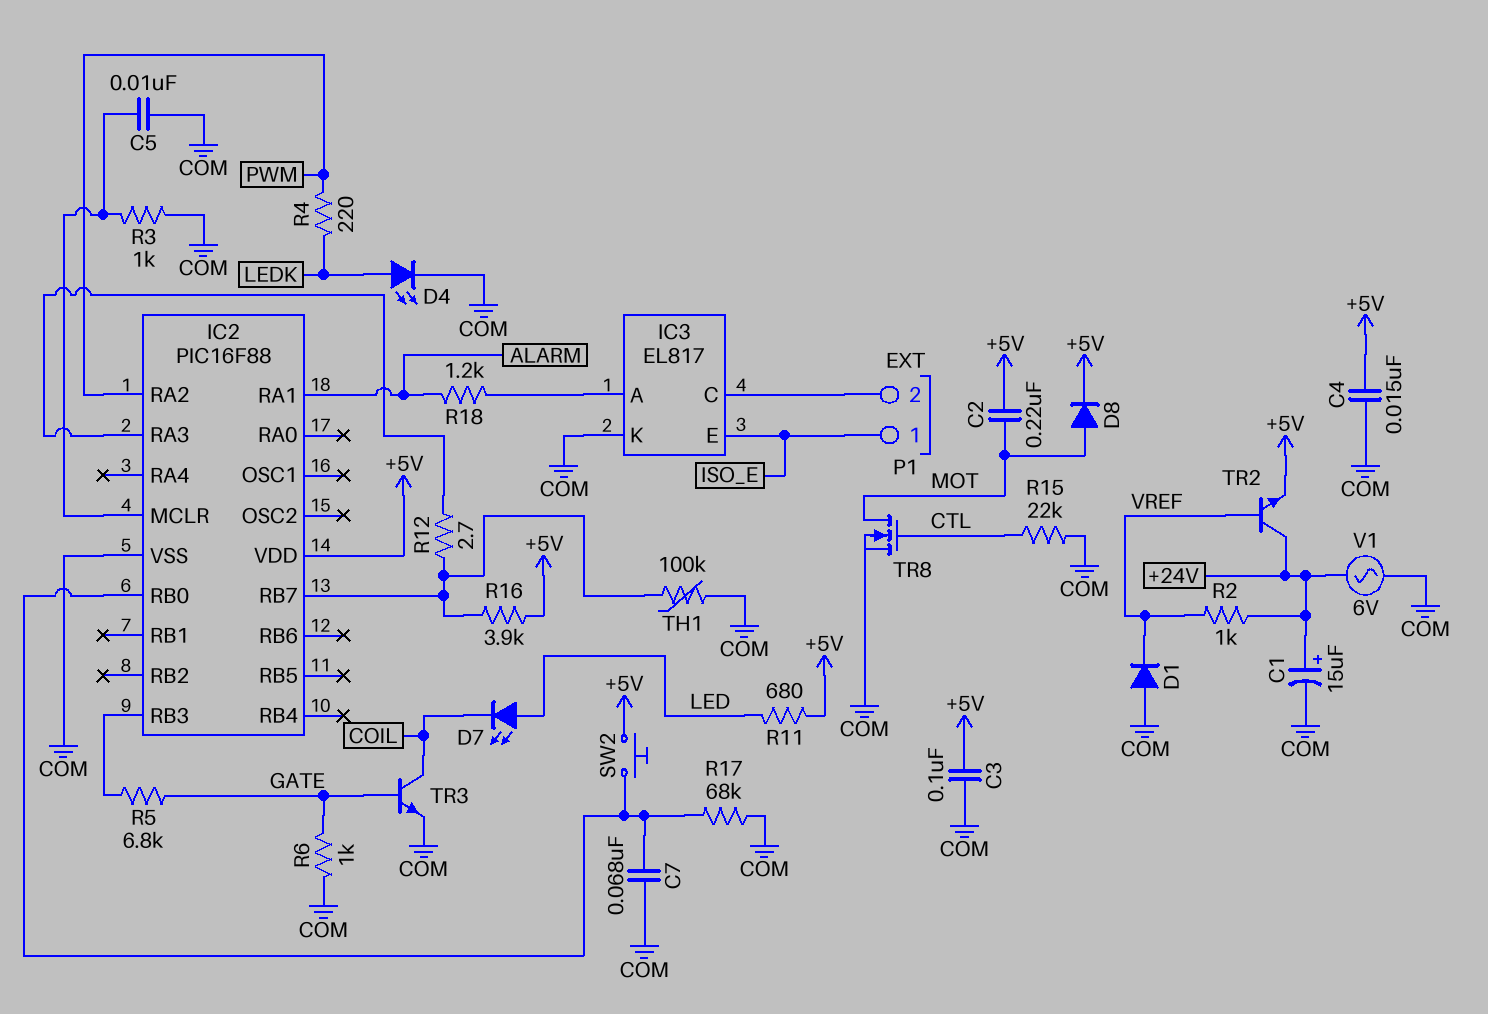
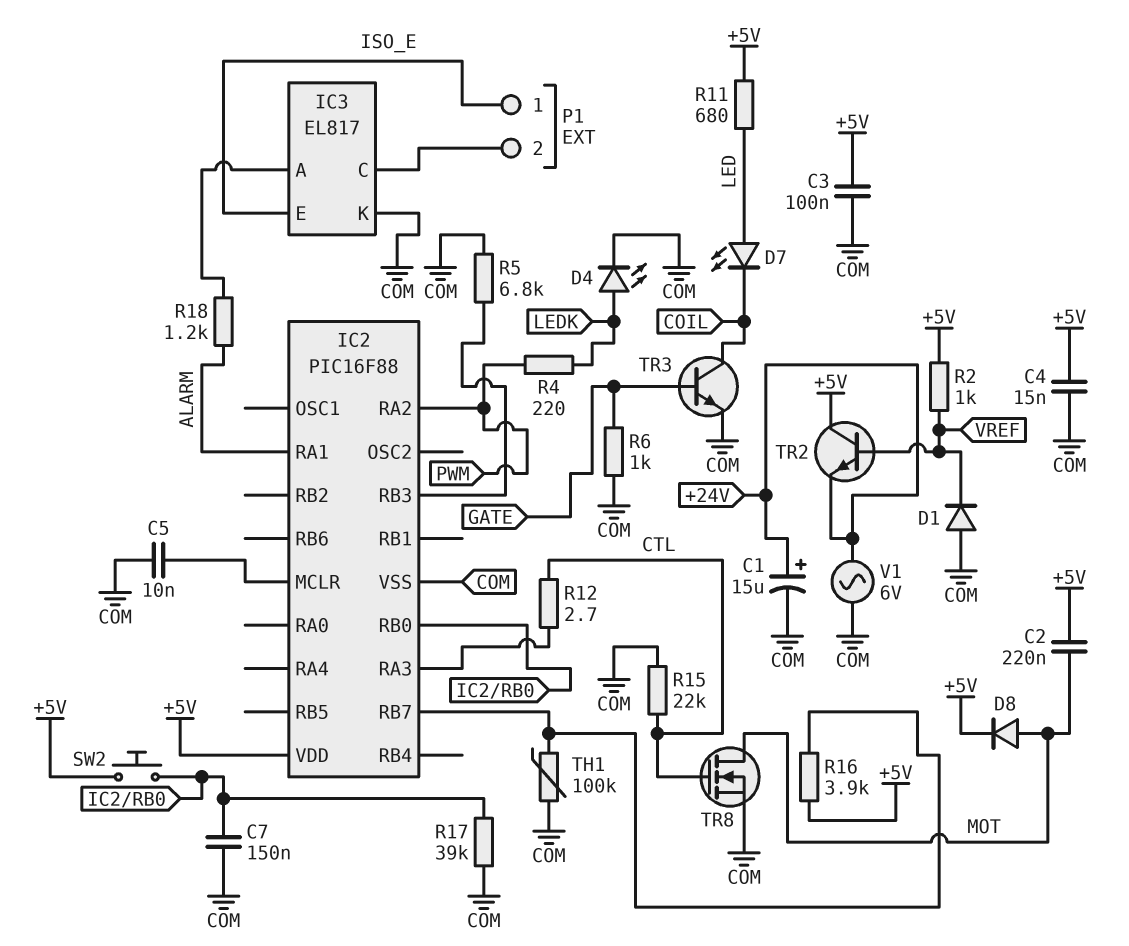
C7: 68nF (COM, IC2/RB0) -> 150nF (COM, IC2/RB0)
R2: 1k (+24V, VREF) -> 1k (+5V, VREF)
R3: 1k (COM, IC2/MCLR) -> none
R5: 6.8k (GATE, IC2/RB3) -> 6.8k (COM, IC2/RB3)
R12: 2.7 (IC2/RA3, IC2/RB7) -> 2.7 (CTL, IC2/RA3)
R17: 68k (COM, IC2/RB0) -> 39k (COM, IC2/RB0)
TR2: NPN (B VREF, C +24V, E +5V) -> NPN (B VREF, C +5V, E +24V)

